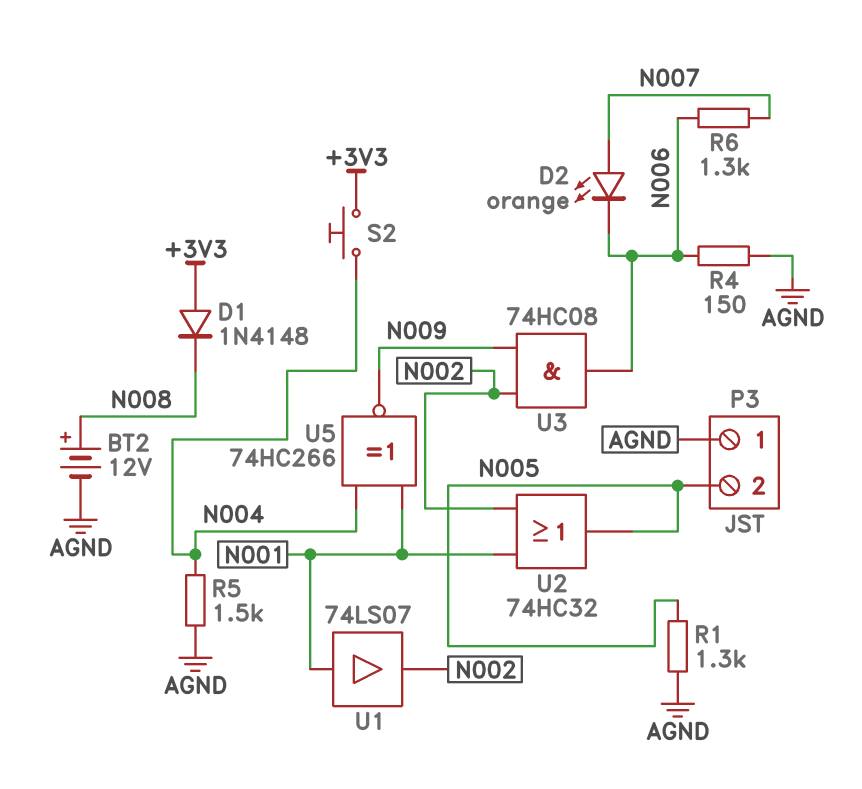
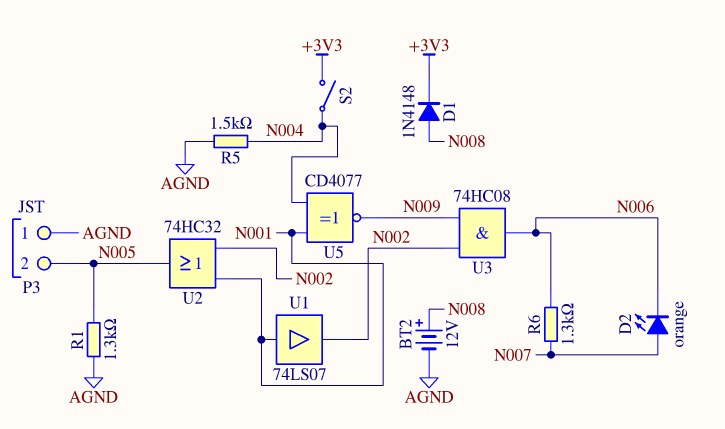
D1: diode 1N4148 (A +3V3, K N008) -> diode 1N4148 (A N008, K +3V3)
R4: 150 (AGND, N006) -> none
S2: button (+3V3, N004) -> switch (+3V3, N004)
U5: XNOR 74HC266 (in N001, in N004, out N009) -> XNOR CD4077 (in N001, in N004, out N009)

